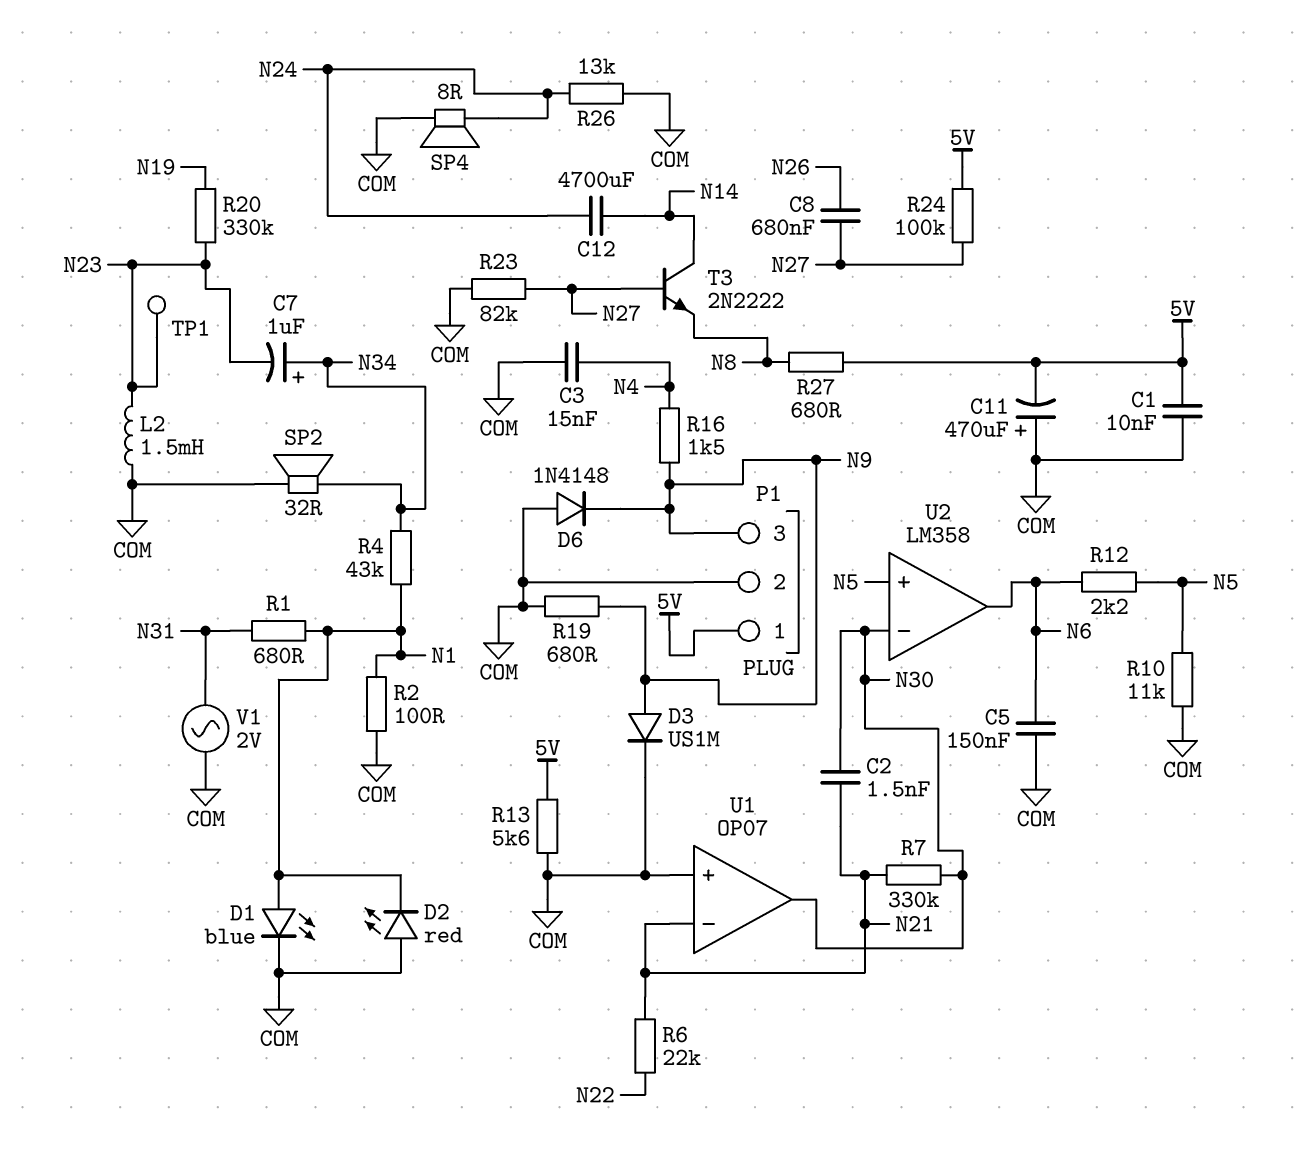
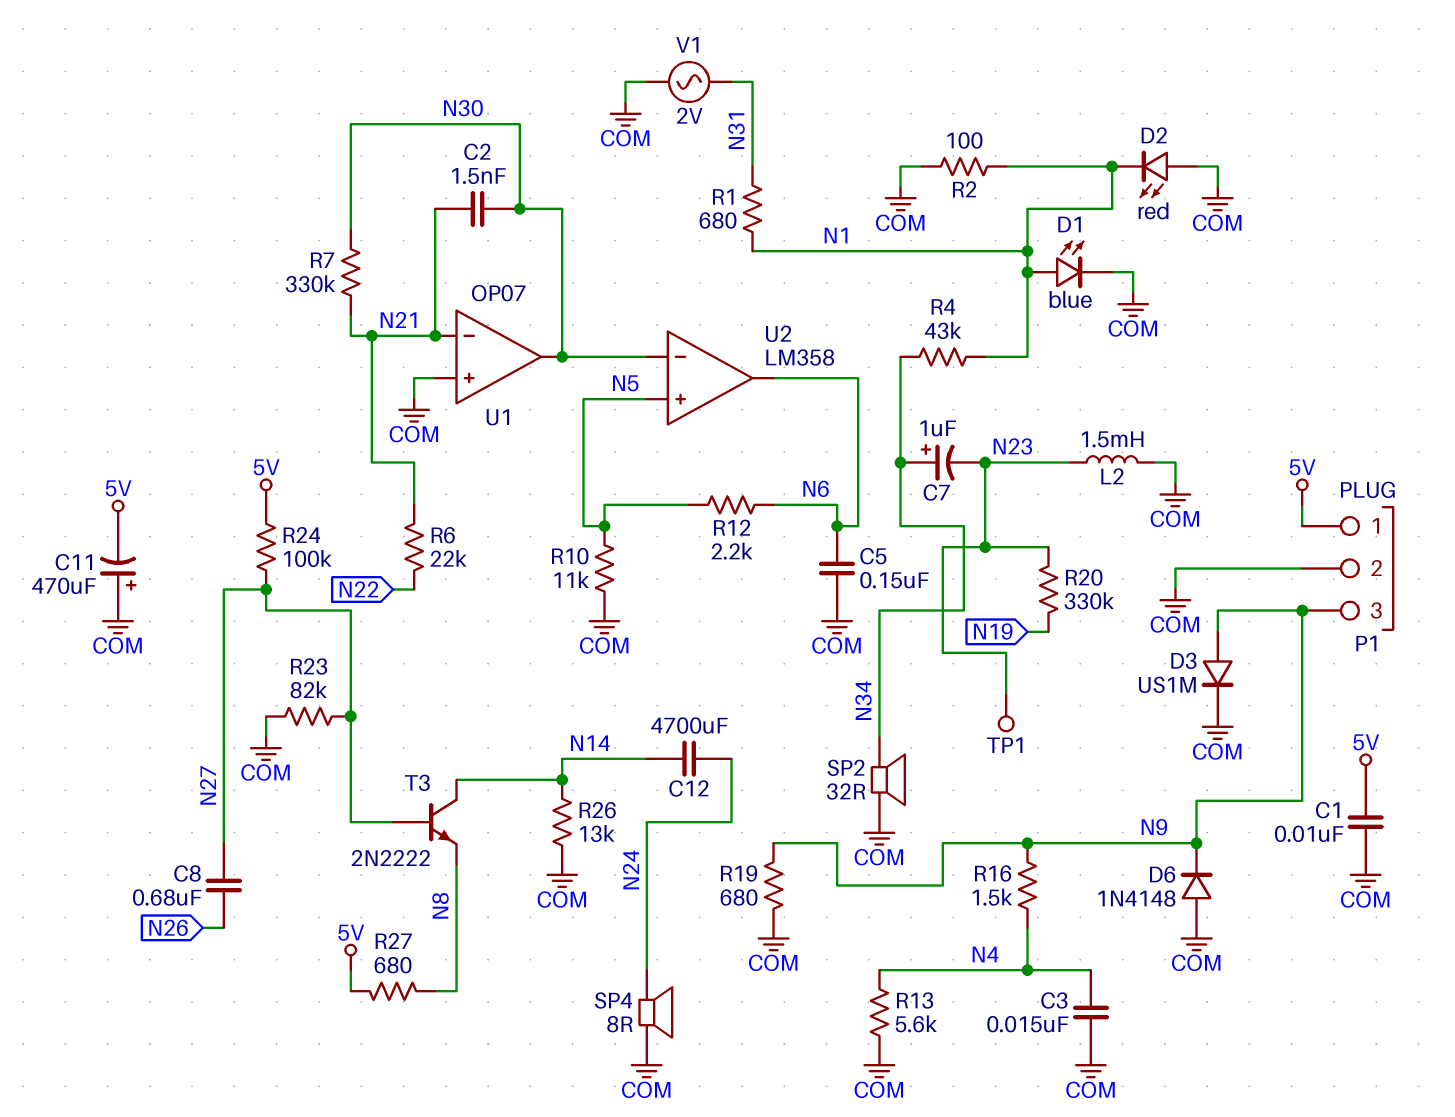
R13: 5.6k (5V, COM) -> 5.6k (COM, N4)
R26: 13k (COM, N24) -> 13k (COM, N14)

